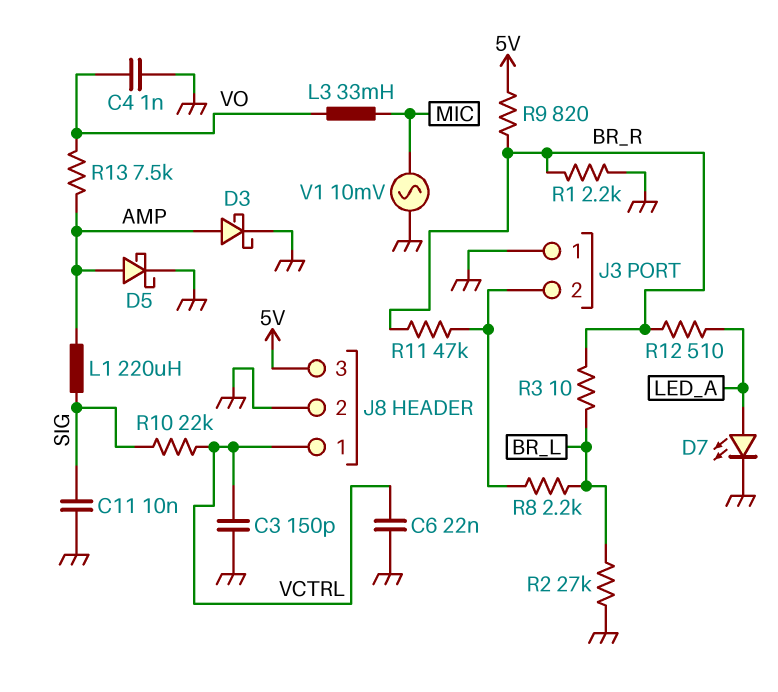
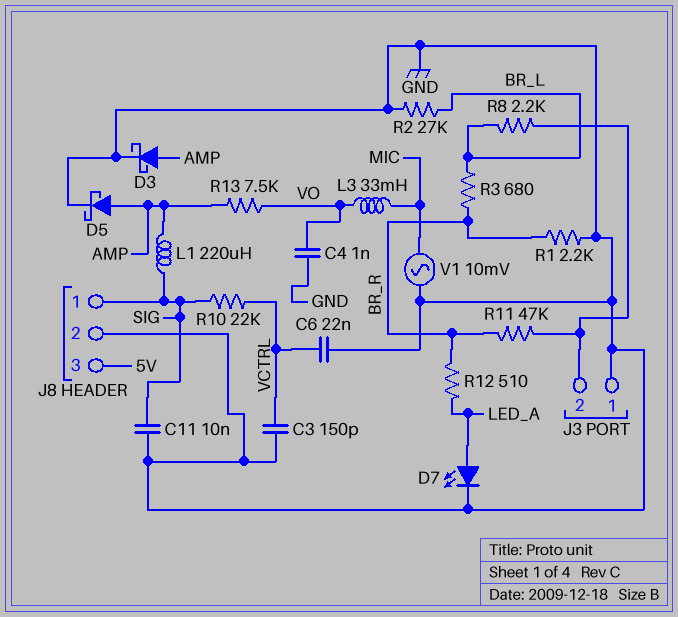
J8 pin 1: VCTRL -> SIG
R3: 10 (BR_L, BR_R) -> 680 (BR_L, BR_R)
R9: 820 (5V, BR_R) -> none

